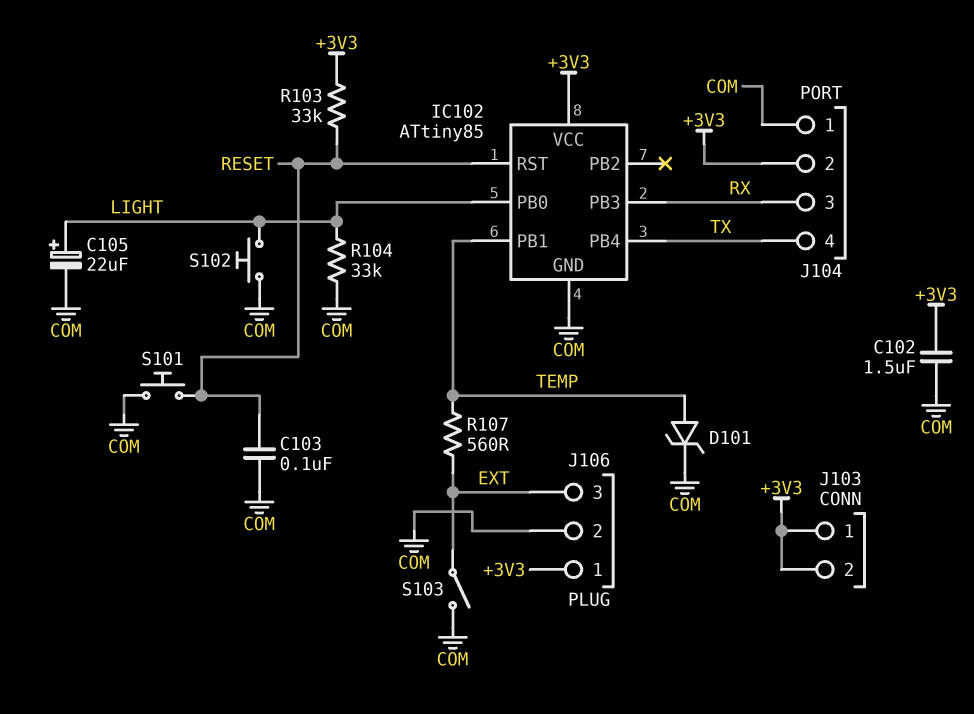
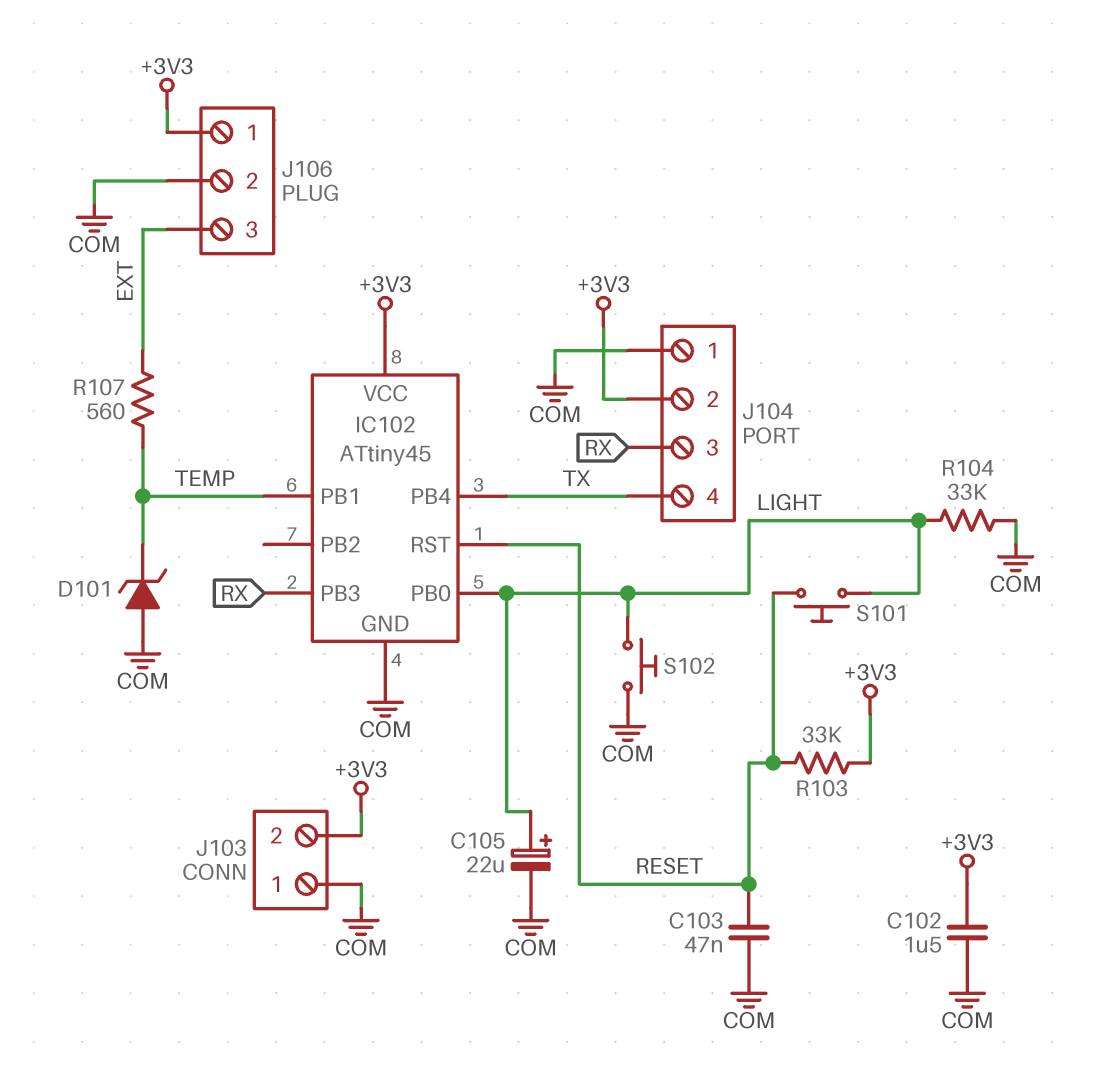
C103: 100nF (COM, RESET) -> 47nF (COM, RESET)
D101: zener (A TEMP, K COM) -> zener (A COM, K TEMP)
IC102: ATtiny85 -> ATtiny45
J103 pin 1: +3V3 -> COM
S101: button (COM, RESET) -> button (LIGHT, RESET)
S103: switch (COM, EXT) -> none

